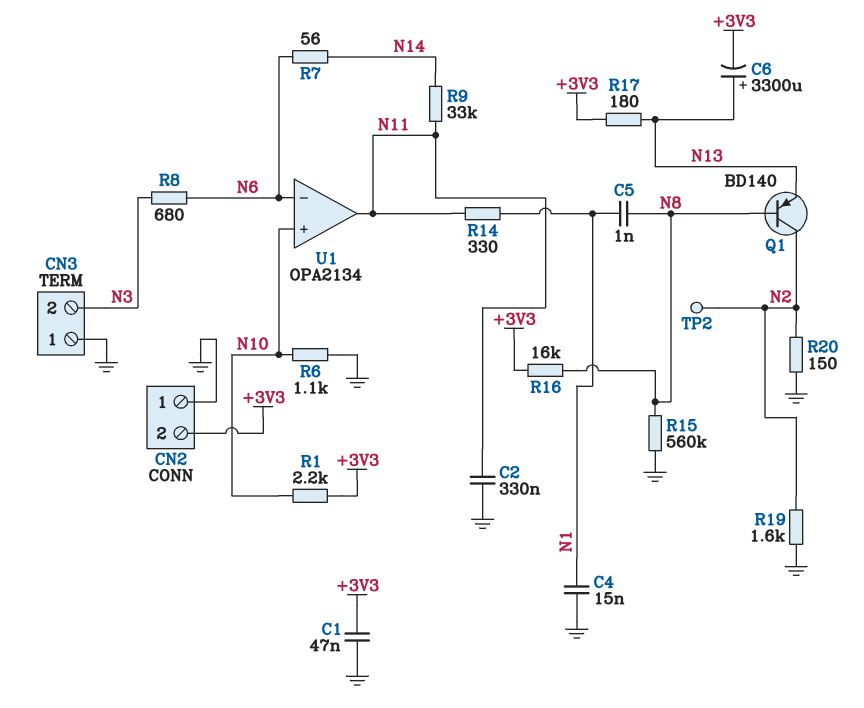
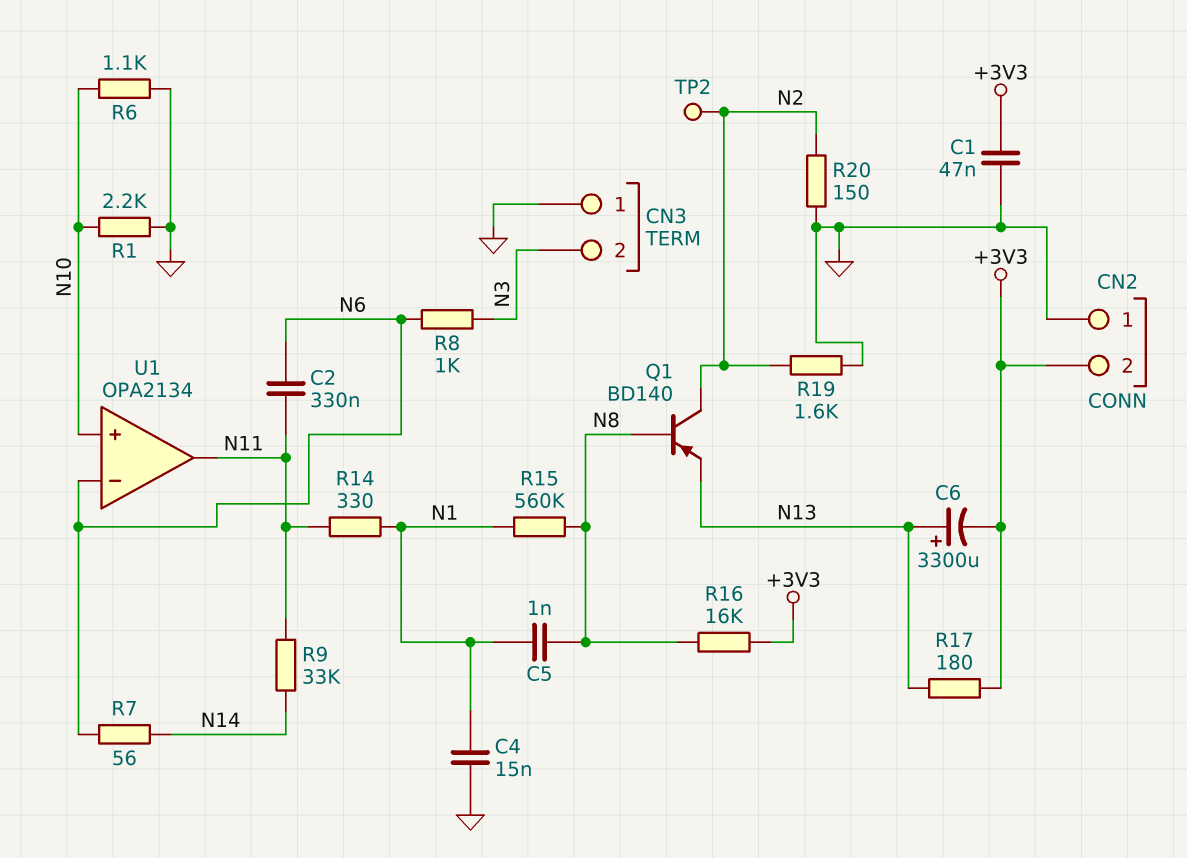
C2: 330nF (GND, N11) -> 330nF (N6, N11)
R1: 2.2k (+3V3, N10) -> 2.2k (GND, N10)
R8: 680 (N3, N6) -> 1k (N3, N6)
R15: 560k (GND, N8) -> 560k (N1, N8)

